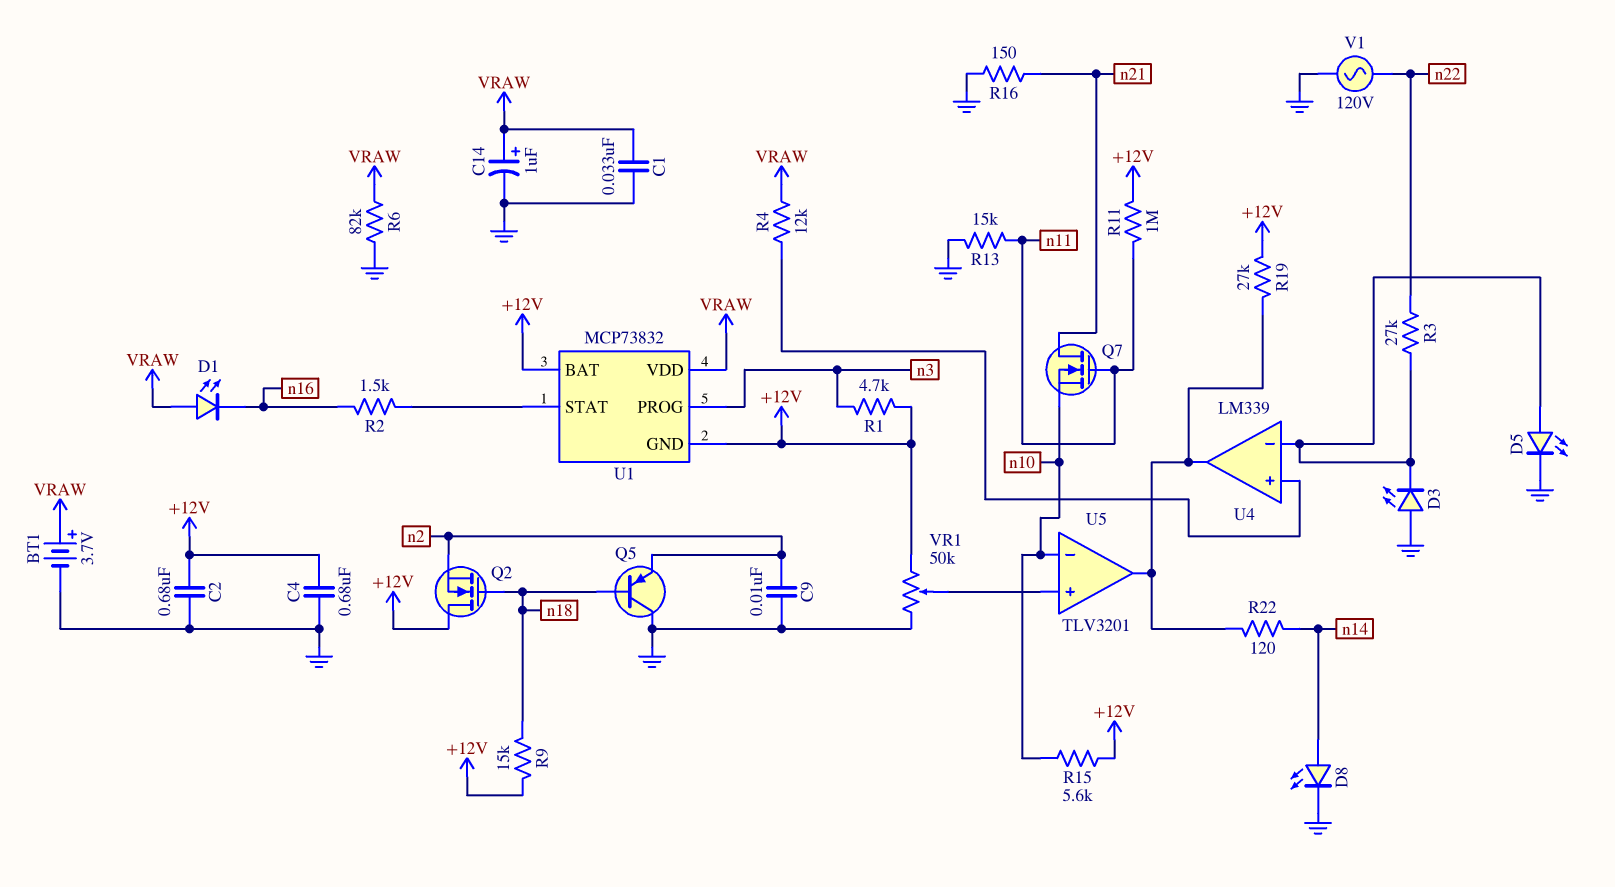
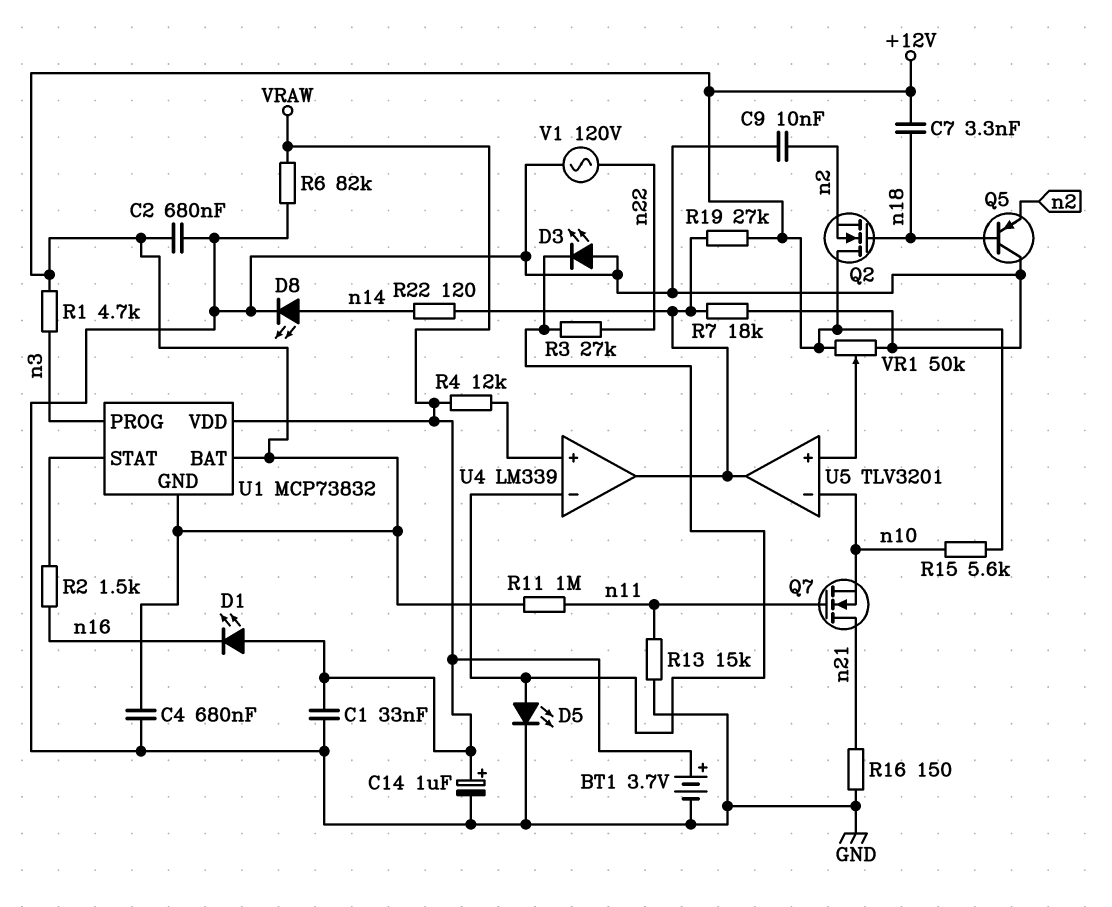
C7: none -> 3.3nF (+12V, n18)
R7: none -> 18k (GND, U4/out)
R9: 15k (+12V, n18) -> none

